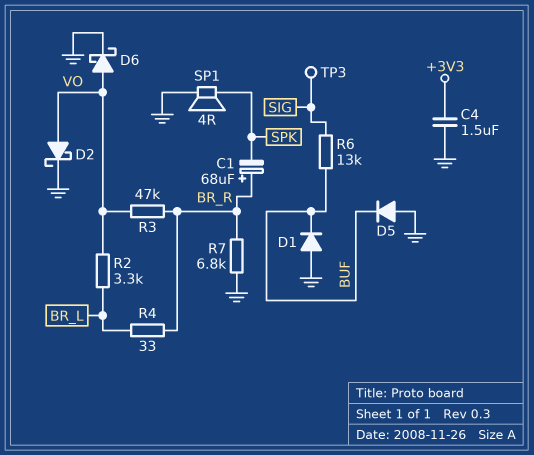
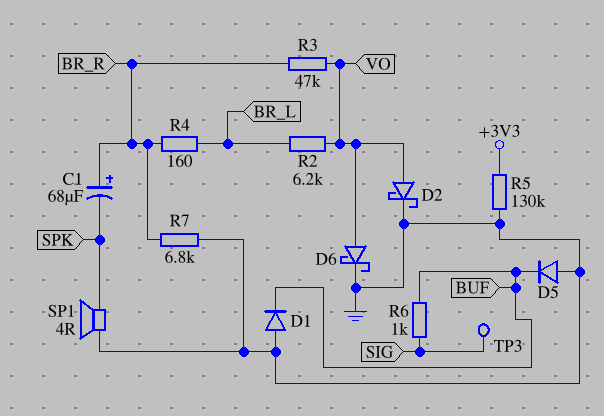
C4: 1.5uF (+3V3, GND) -> none
R2: 3.3k (BR_L, VO) -> 6.2k (BR_L, VO)
R4: 33 (BR_L, BR_R) -> 160 (BR_L, BR_R)
R5: none -> 130k (+3V3, GND)
R6: 13k (BUF, SIG) -> 1k (BUF, SIG)

